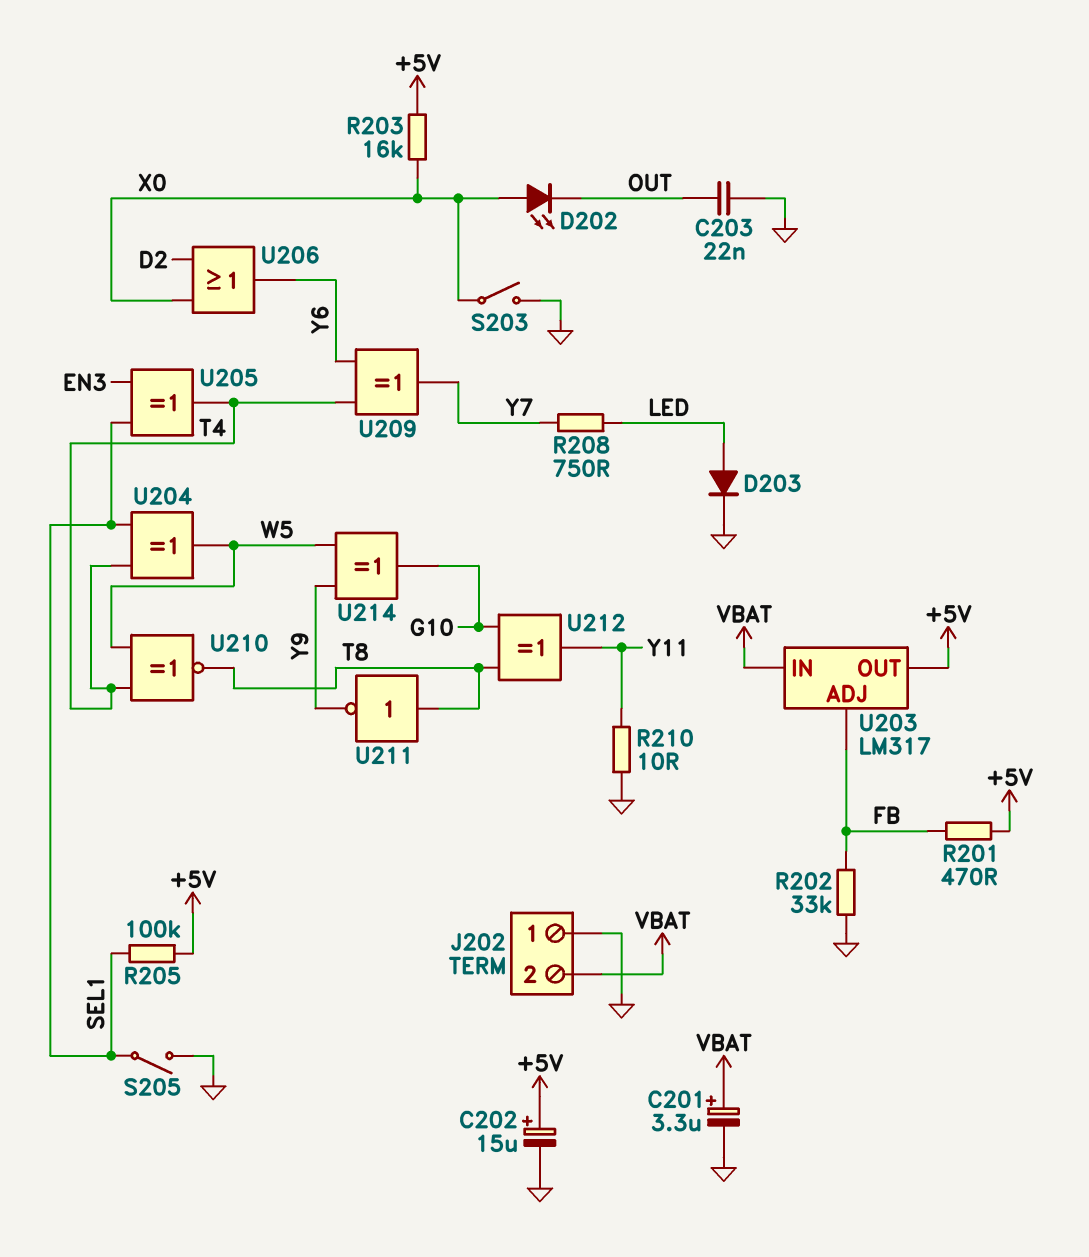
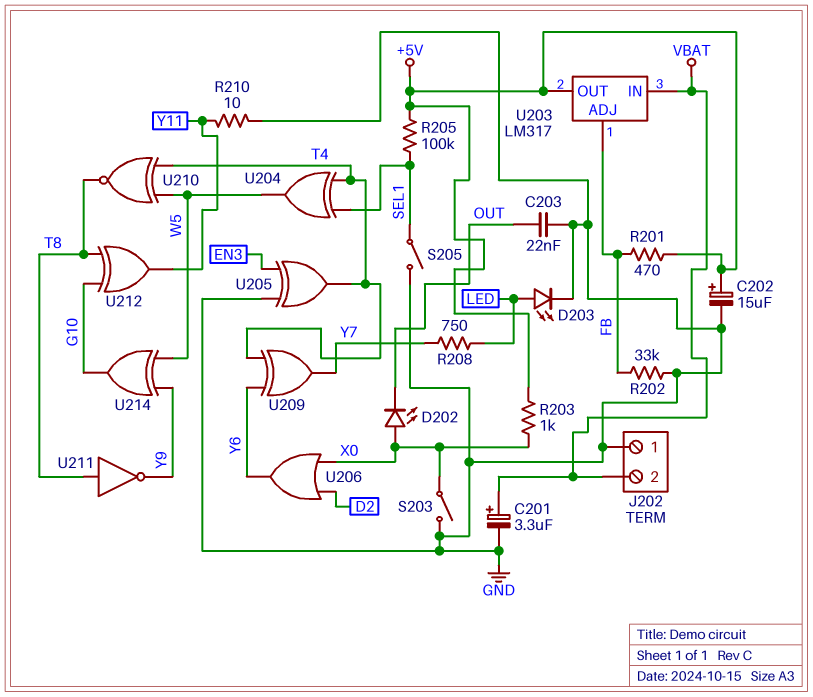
D203: diode (A LED, K GND) -> LED (A LED, K GND)
R203: 16k (+5V, X0) -> 1k (+5V, X0)
U205: XOR (in EN3, in SEL1, out T4) -> XOR (in EN3, in GND, out T4)

